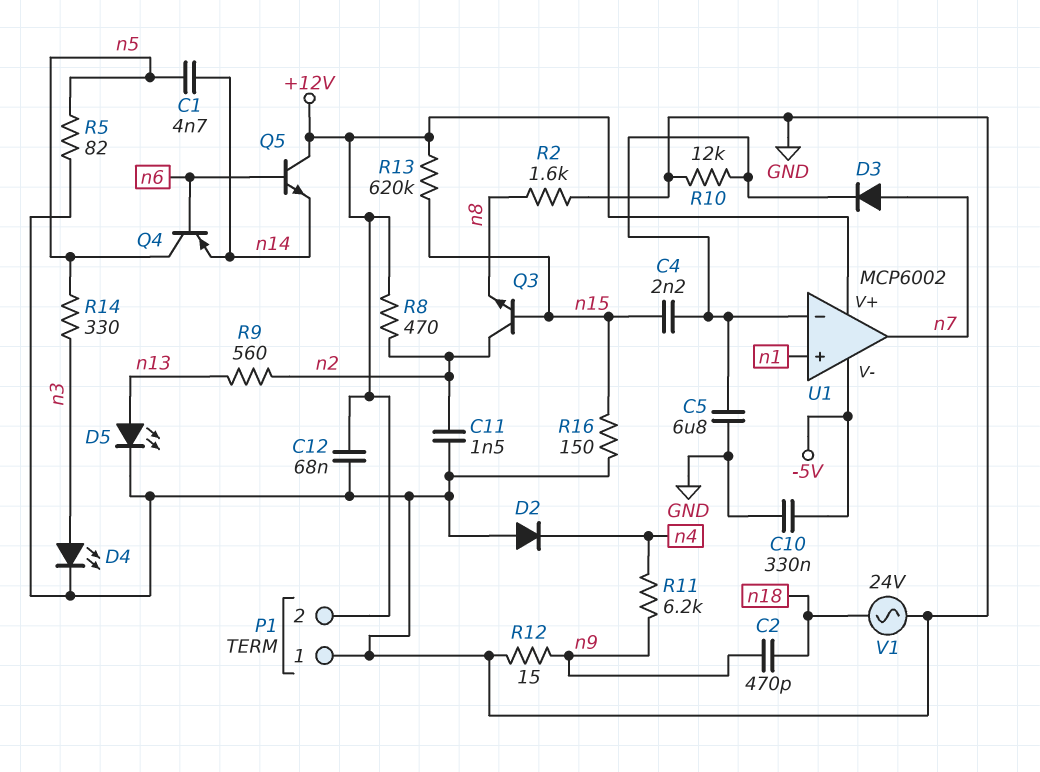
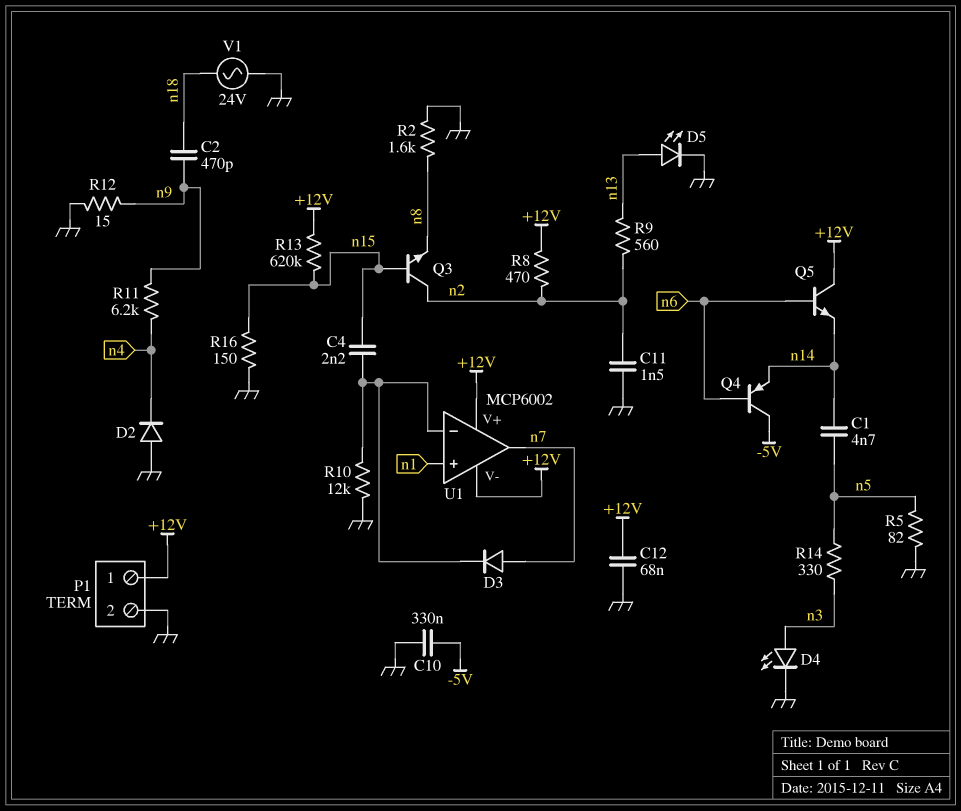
C5: 6.8uF (GND, U1/in-) -> none
P1 pin 1: GND -> +12V
P1 pin 2: +12V -> GND
Q4: PNP (B n6, C n5, E n14) -> PNP (B n6, C -5V, E n14)
U1 pin V-: -5V -> +12V

